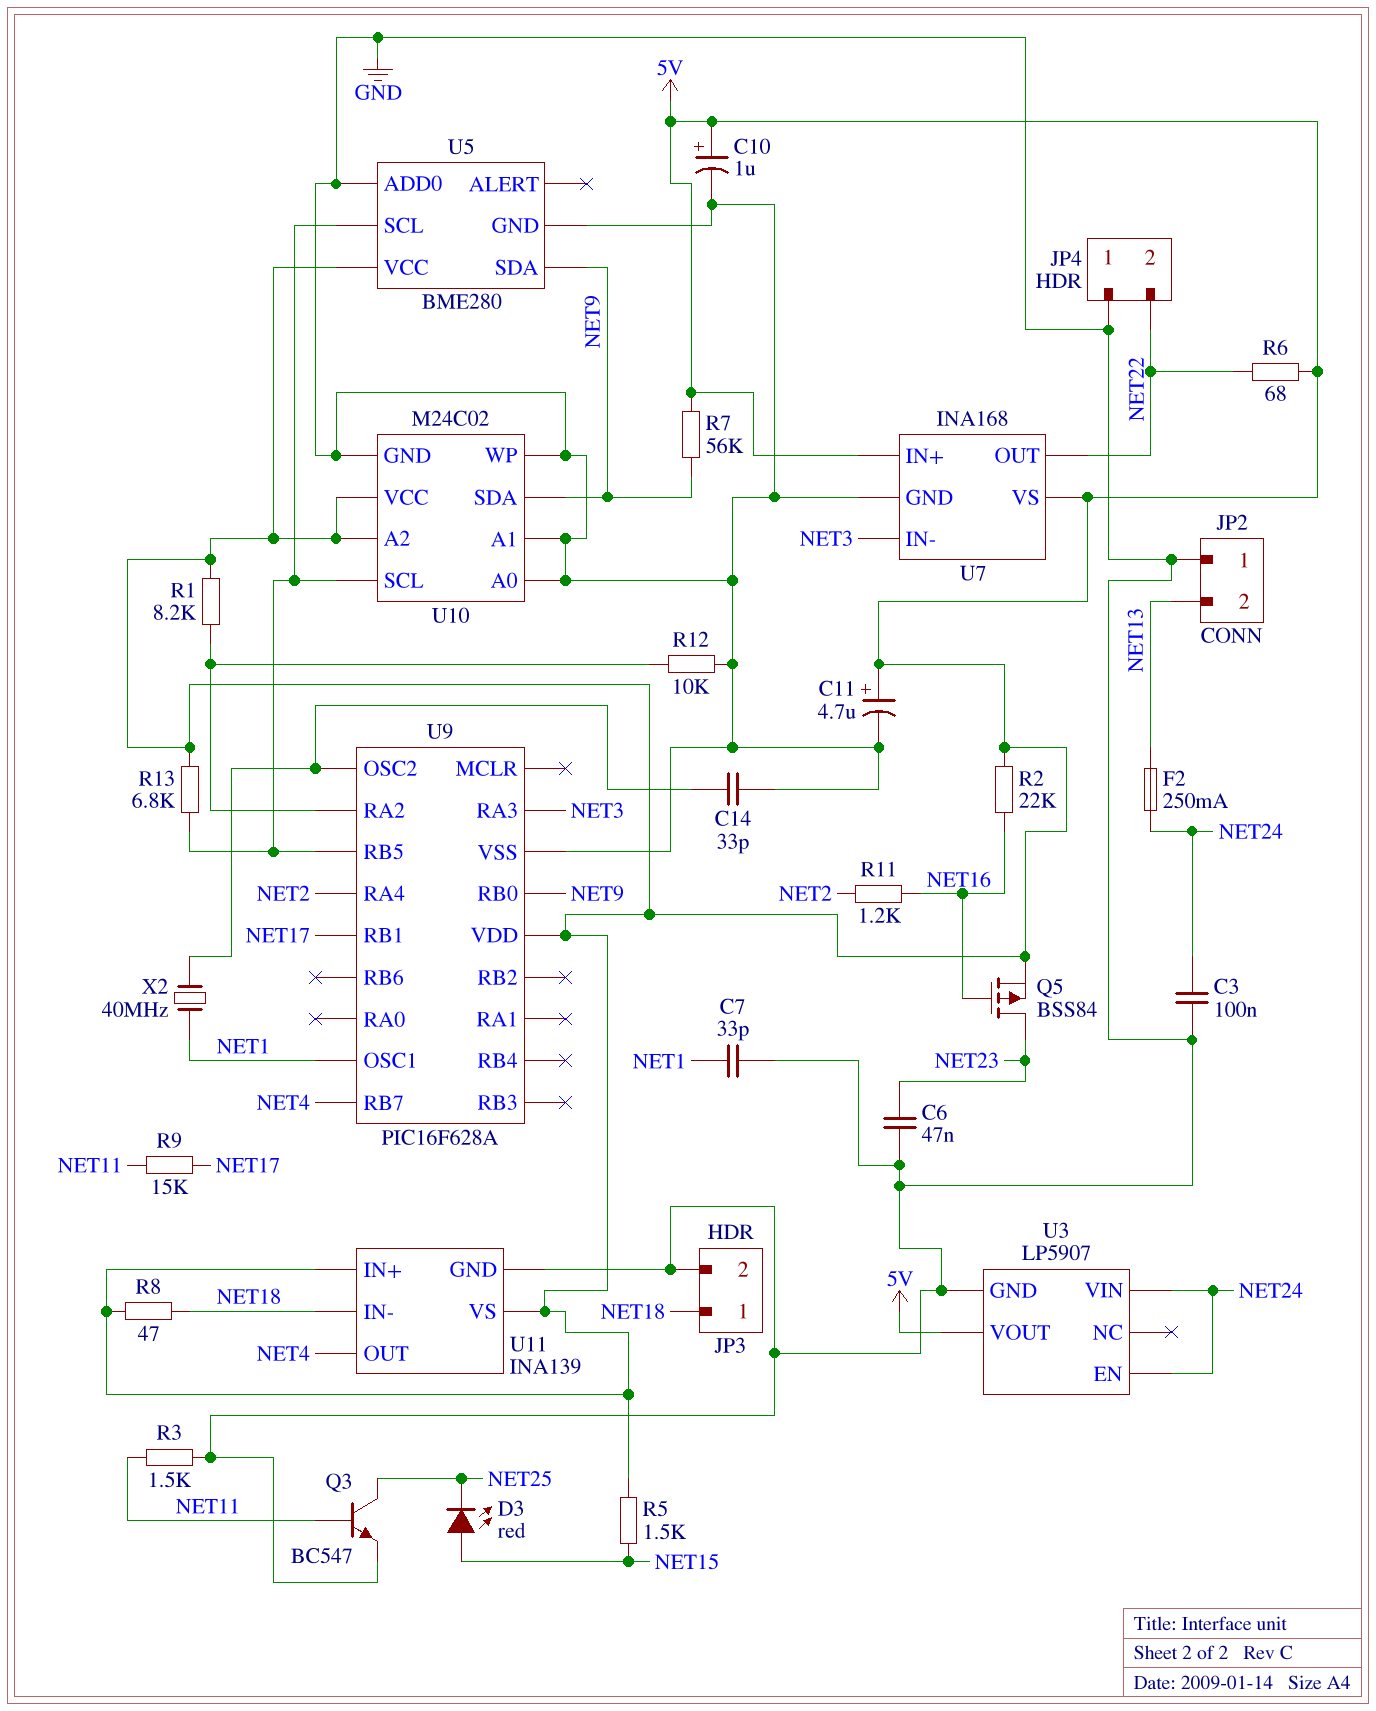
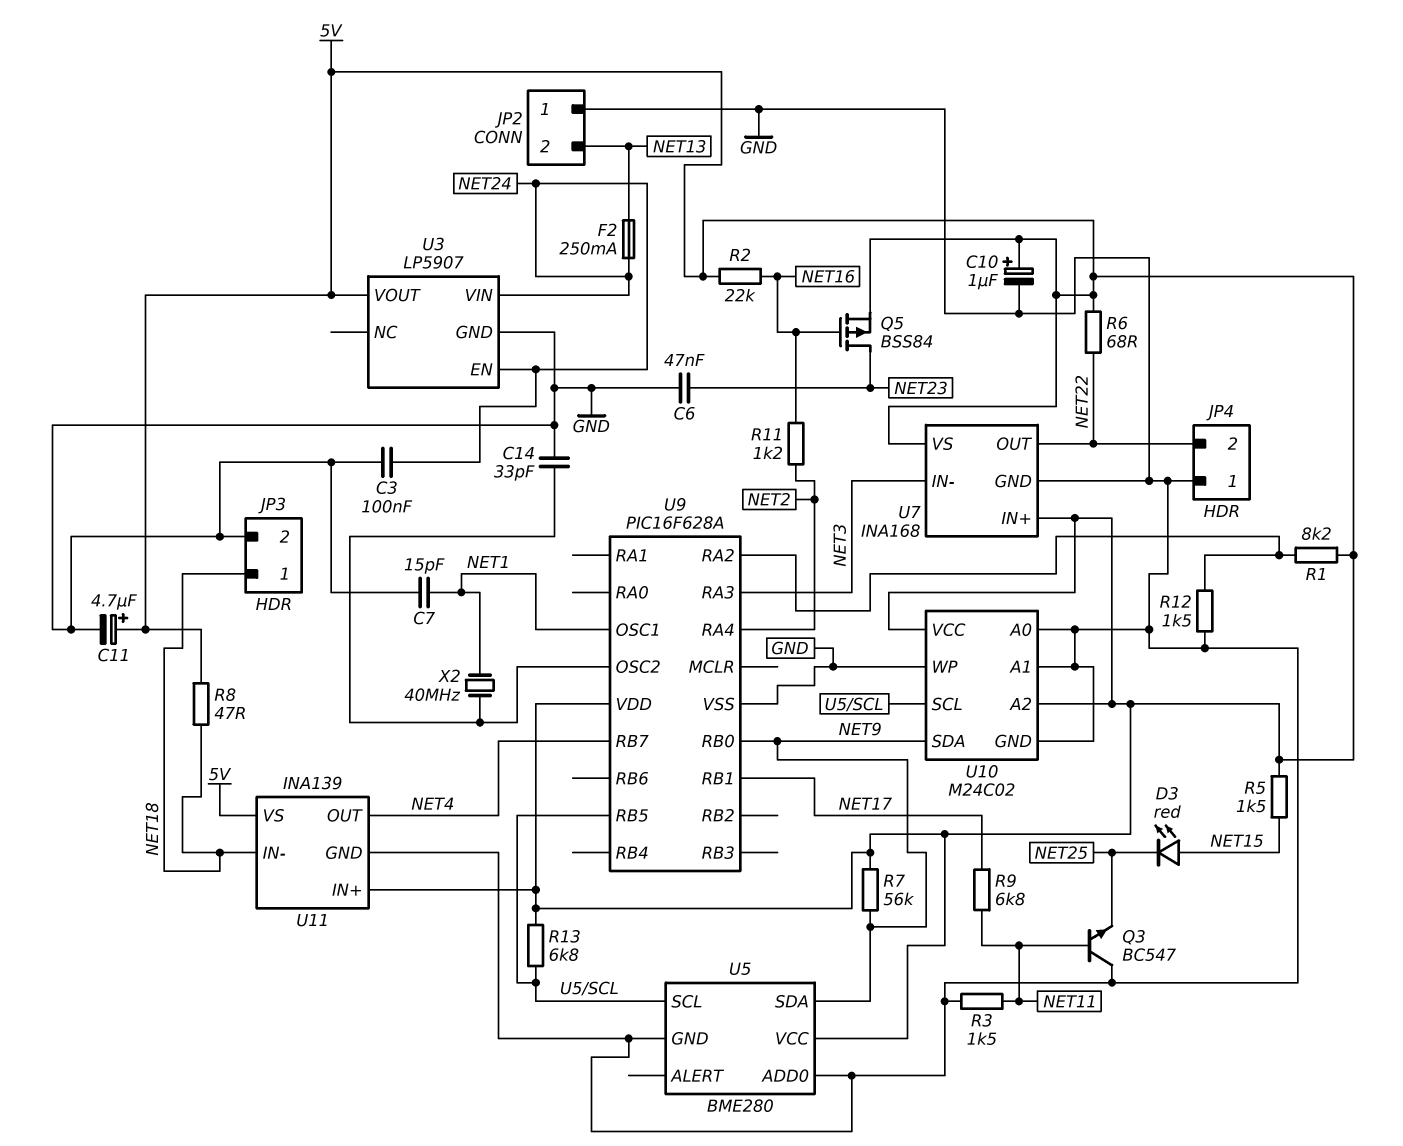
C7: 33pF (GND, NET1) -> 15pF (GND, NET1)
Q3: NPN BC547 (B NET11, C NET25, E GND) -> NPN BC547 (B NET11, C GND, E NET25)
R9: 15k (NET11, NET17) -> 6.8k (NET11, NET17)
R12: 10k (GND, U9/RA2) -> 1.5k (GND, U9/RA2)

